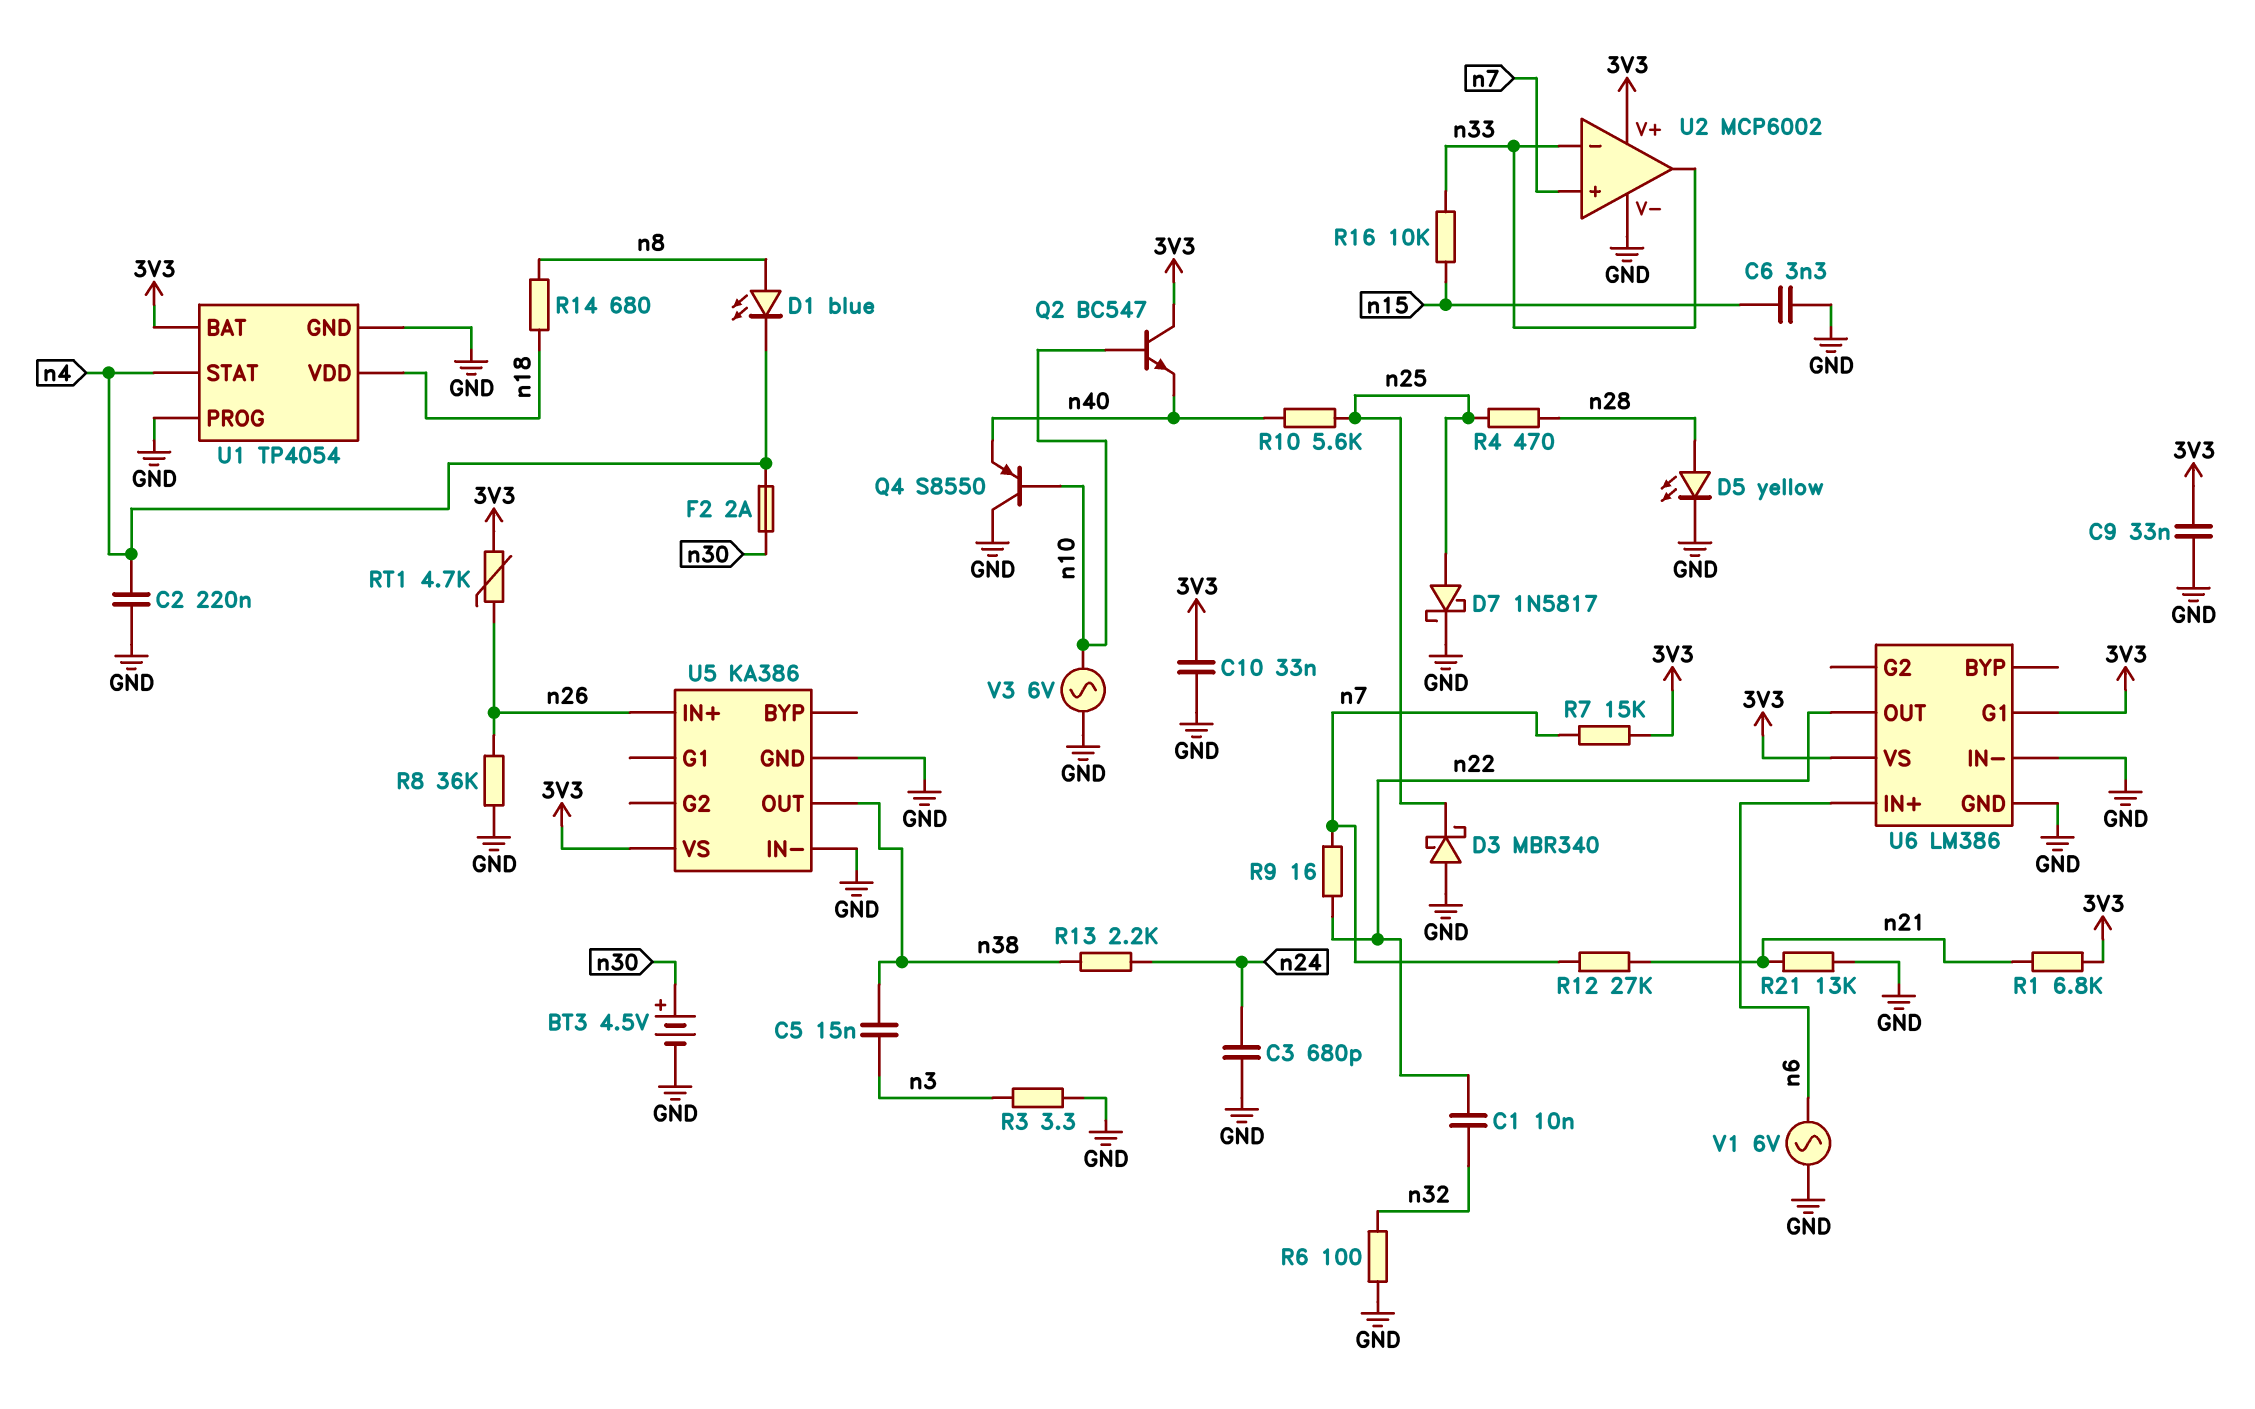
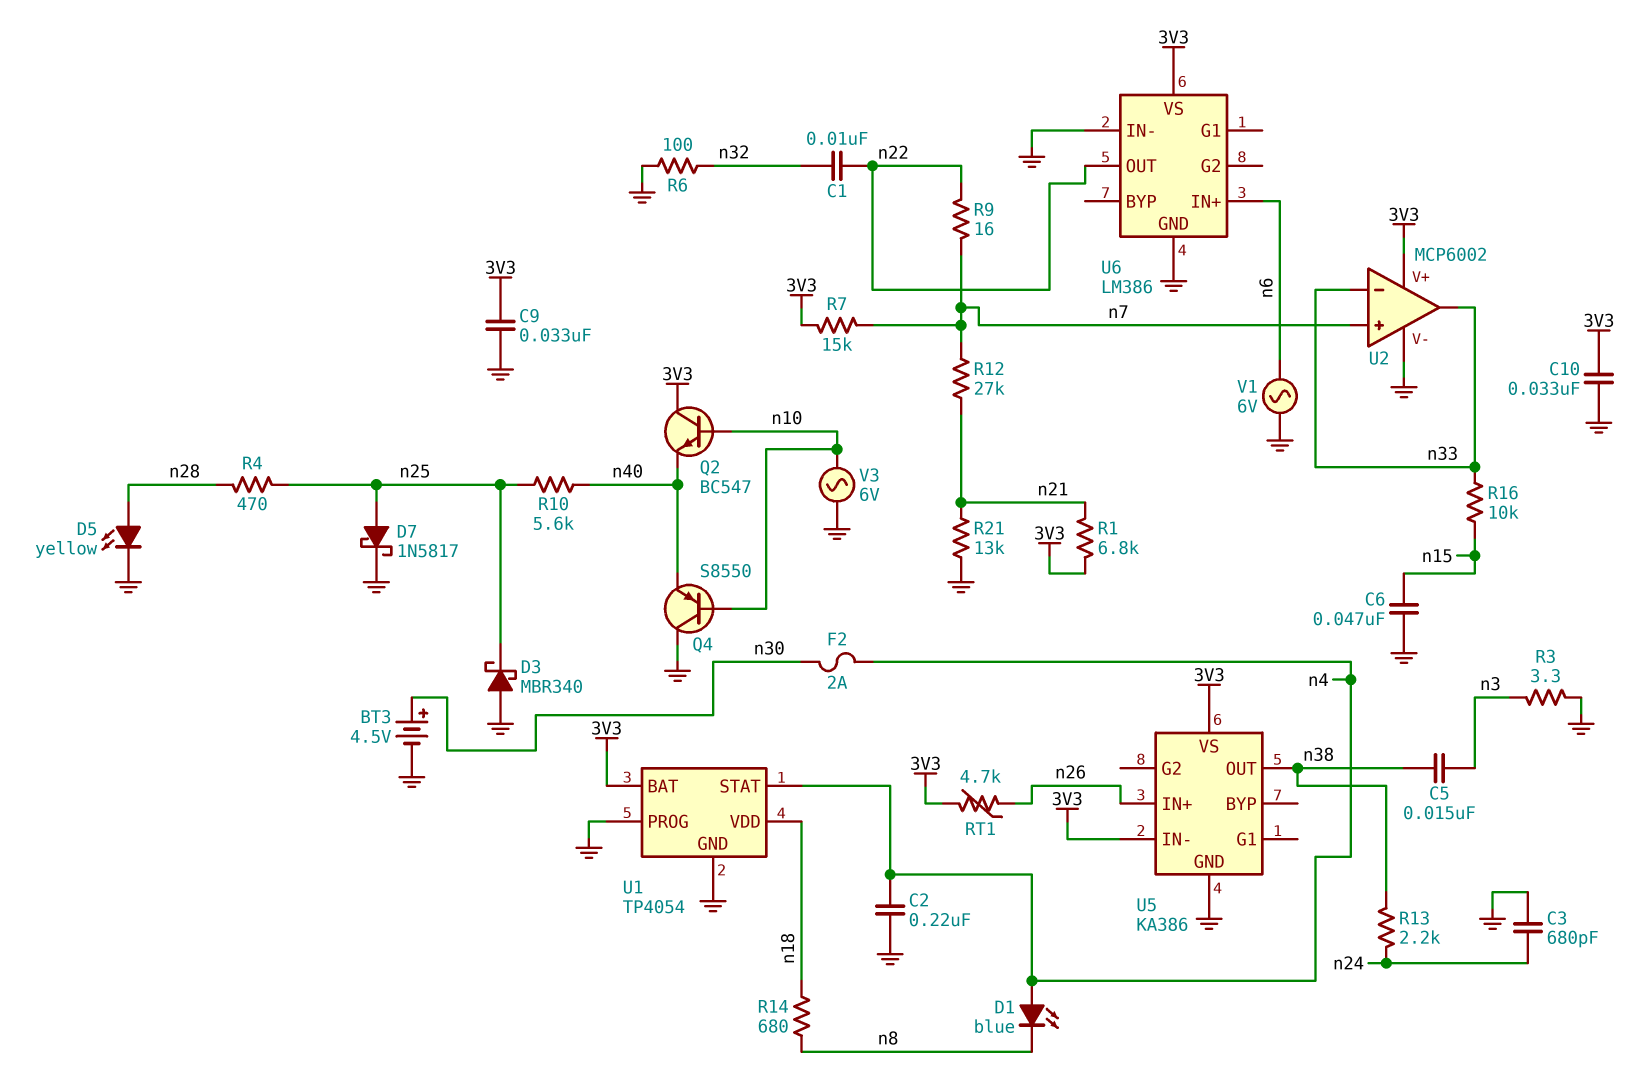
C6: 3.3nF (GND, n15) -> 47nF (GND, n15)
D1: LED blue (A n8, K n4) -> LED blue (A n4, K n8)
R8: 36k (GND, n26) -> none
U5 pin IN-: GND -> 3V3
U6 pin G1: 3V3 -> none

